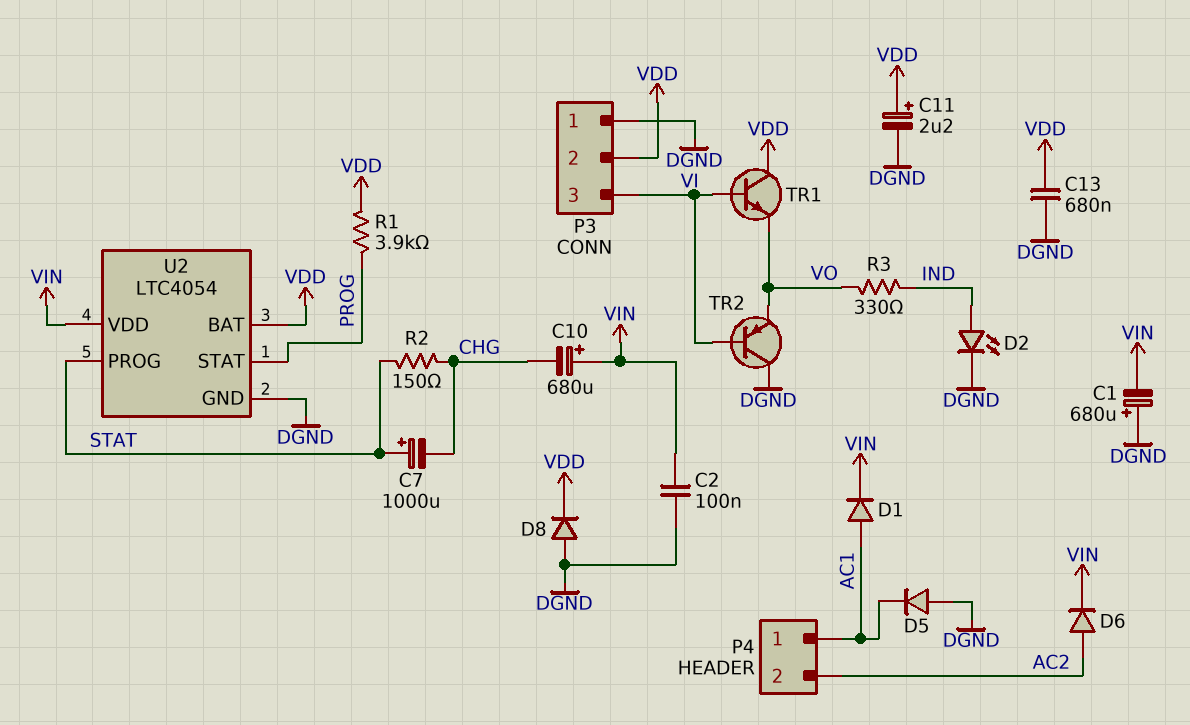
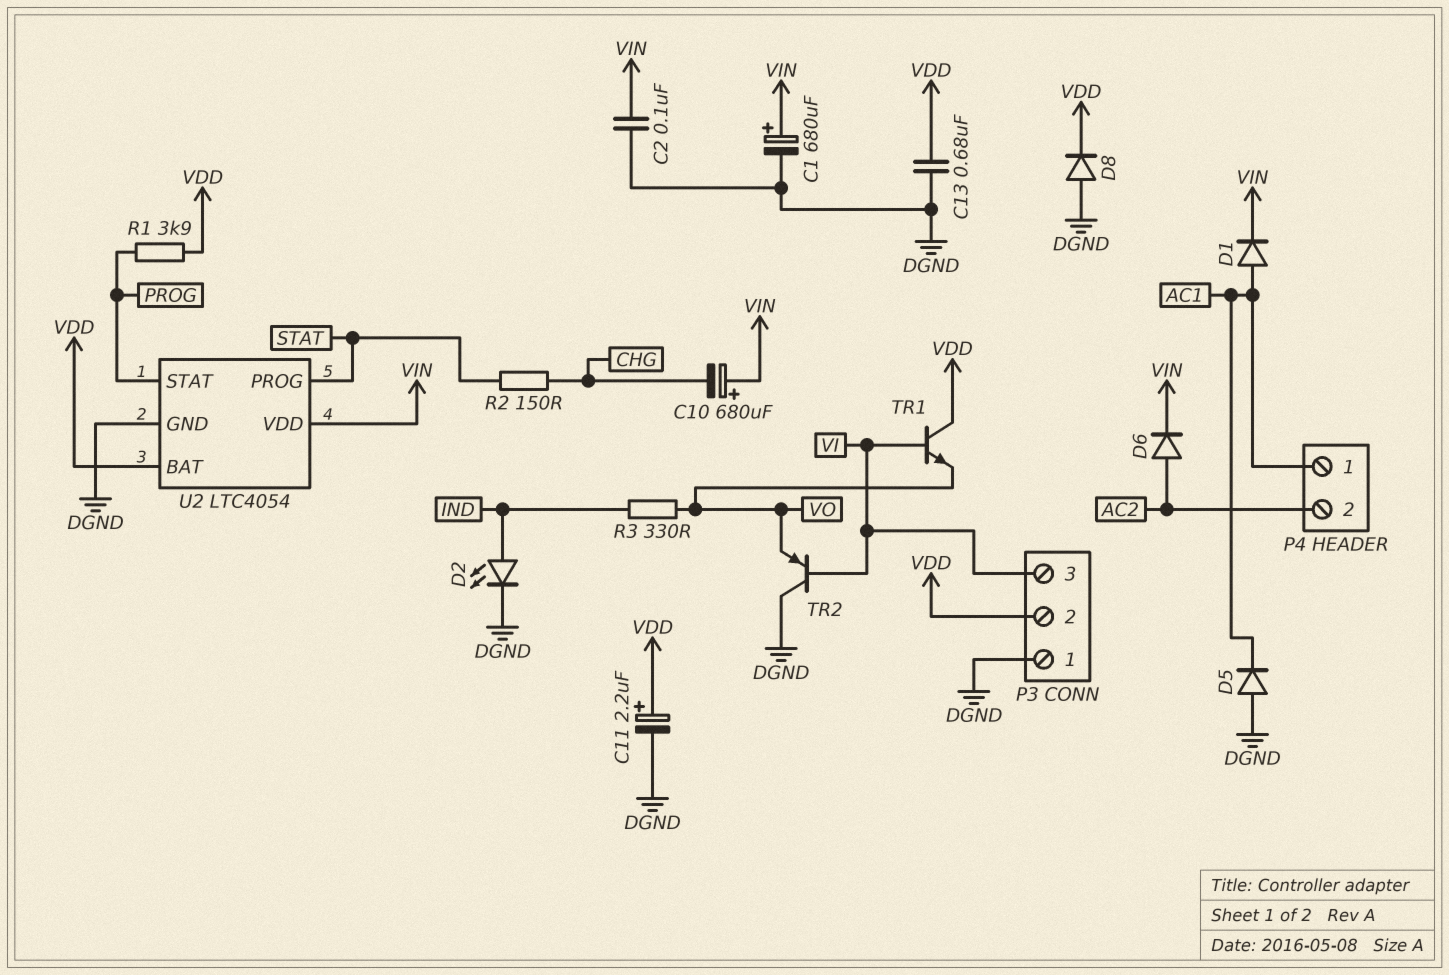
C1: 680uF (plus DGND, minus VIN) -> 680uF (plus VIN, minus DGND)
C7: 1000uF (plus STAT, minus CHG) -> none

